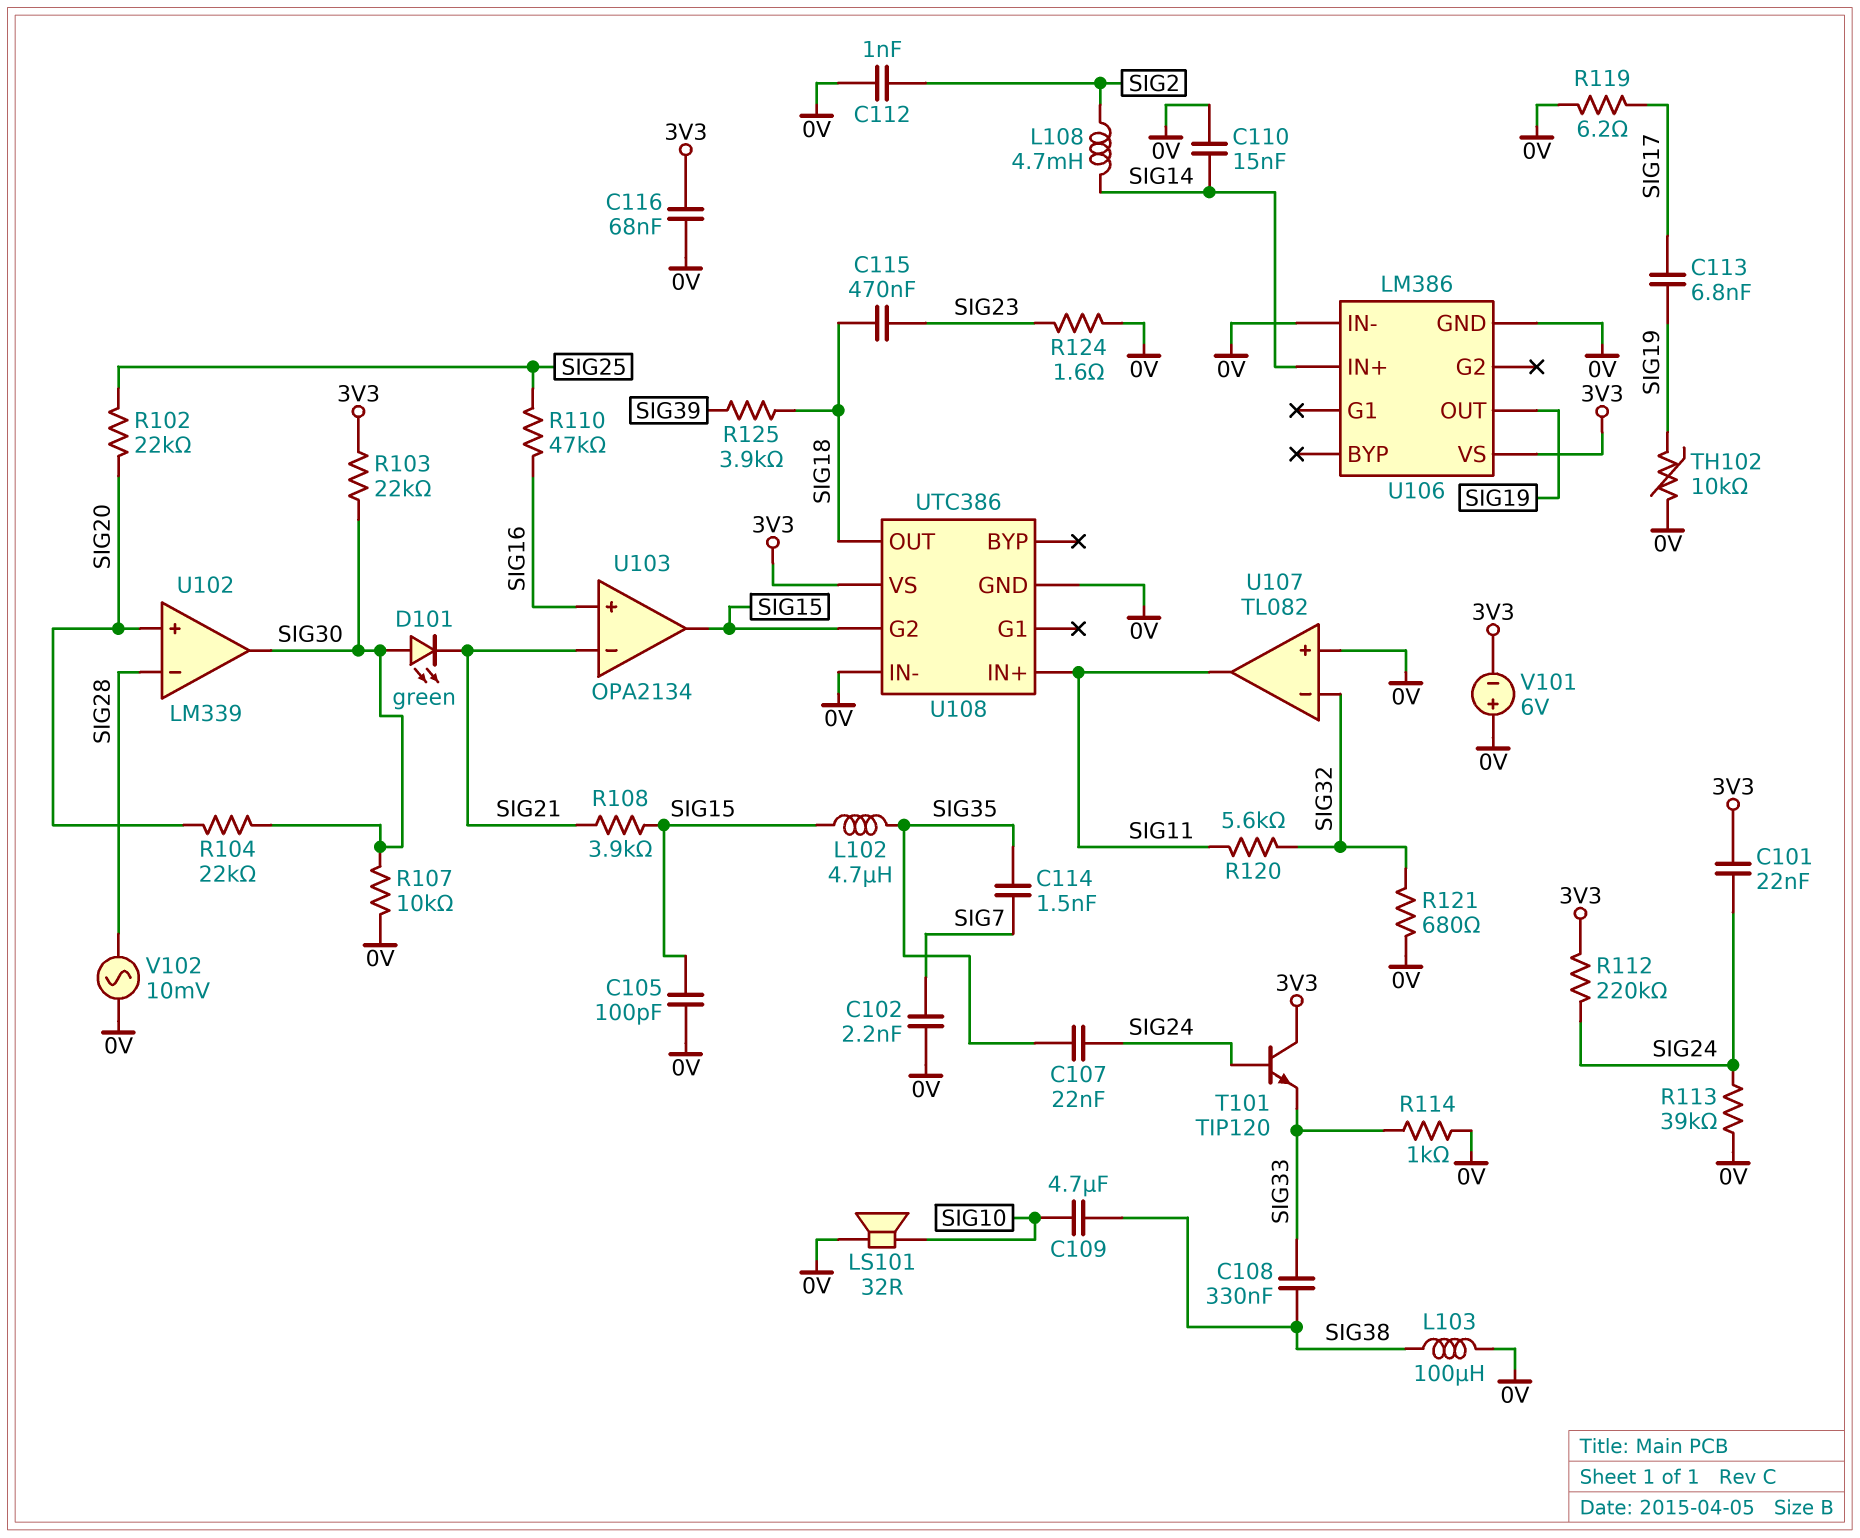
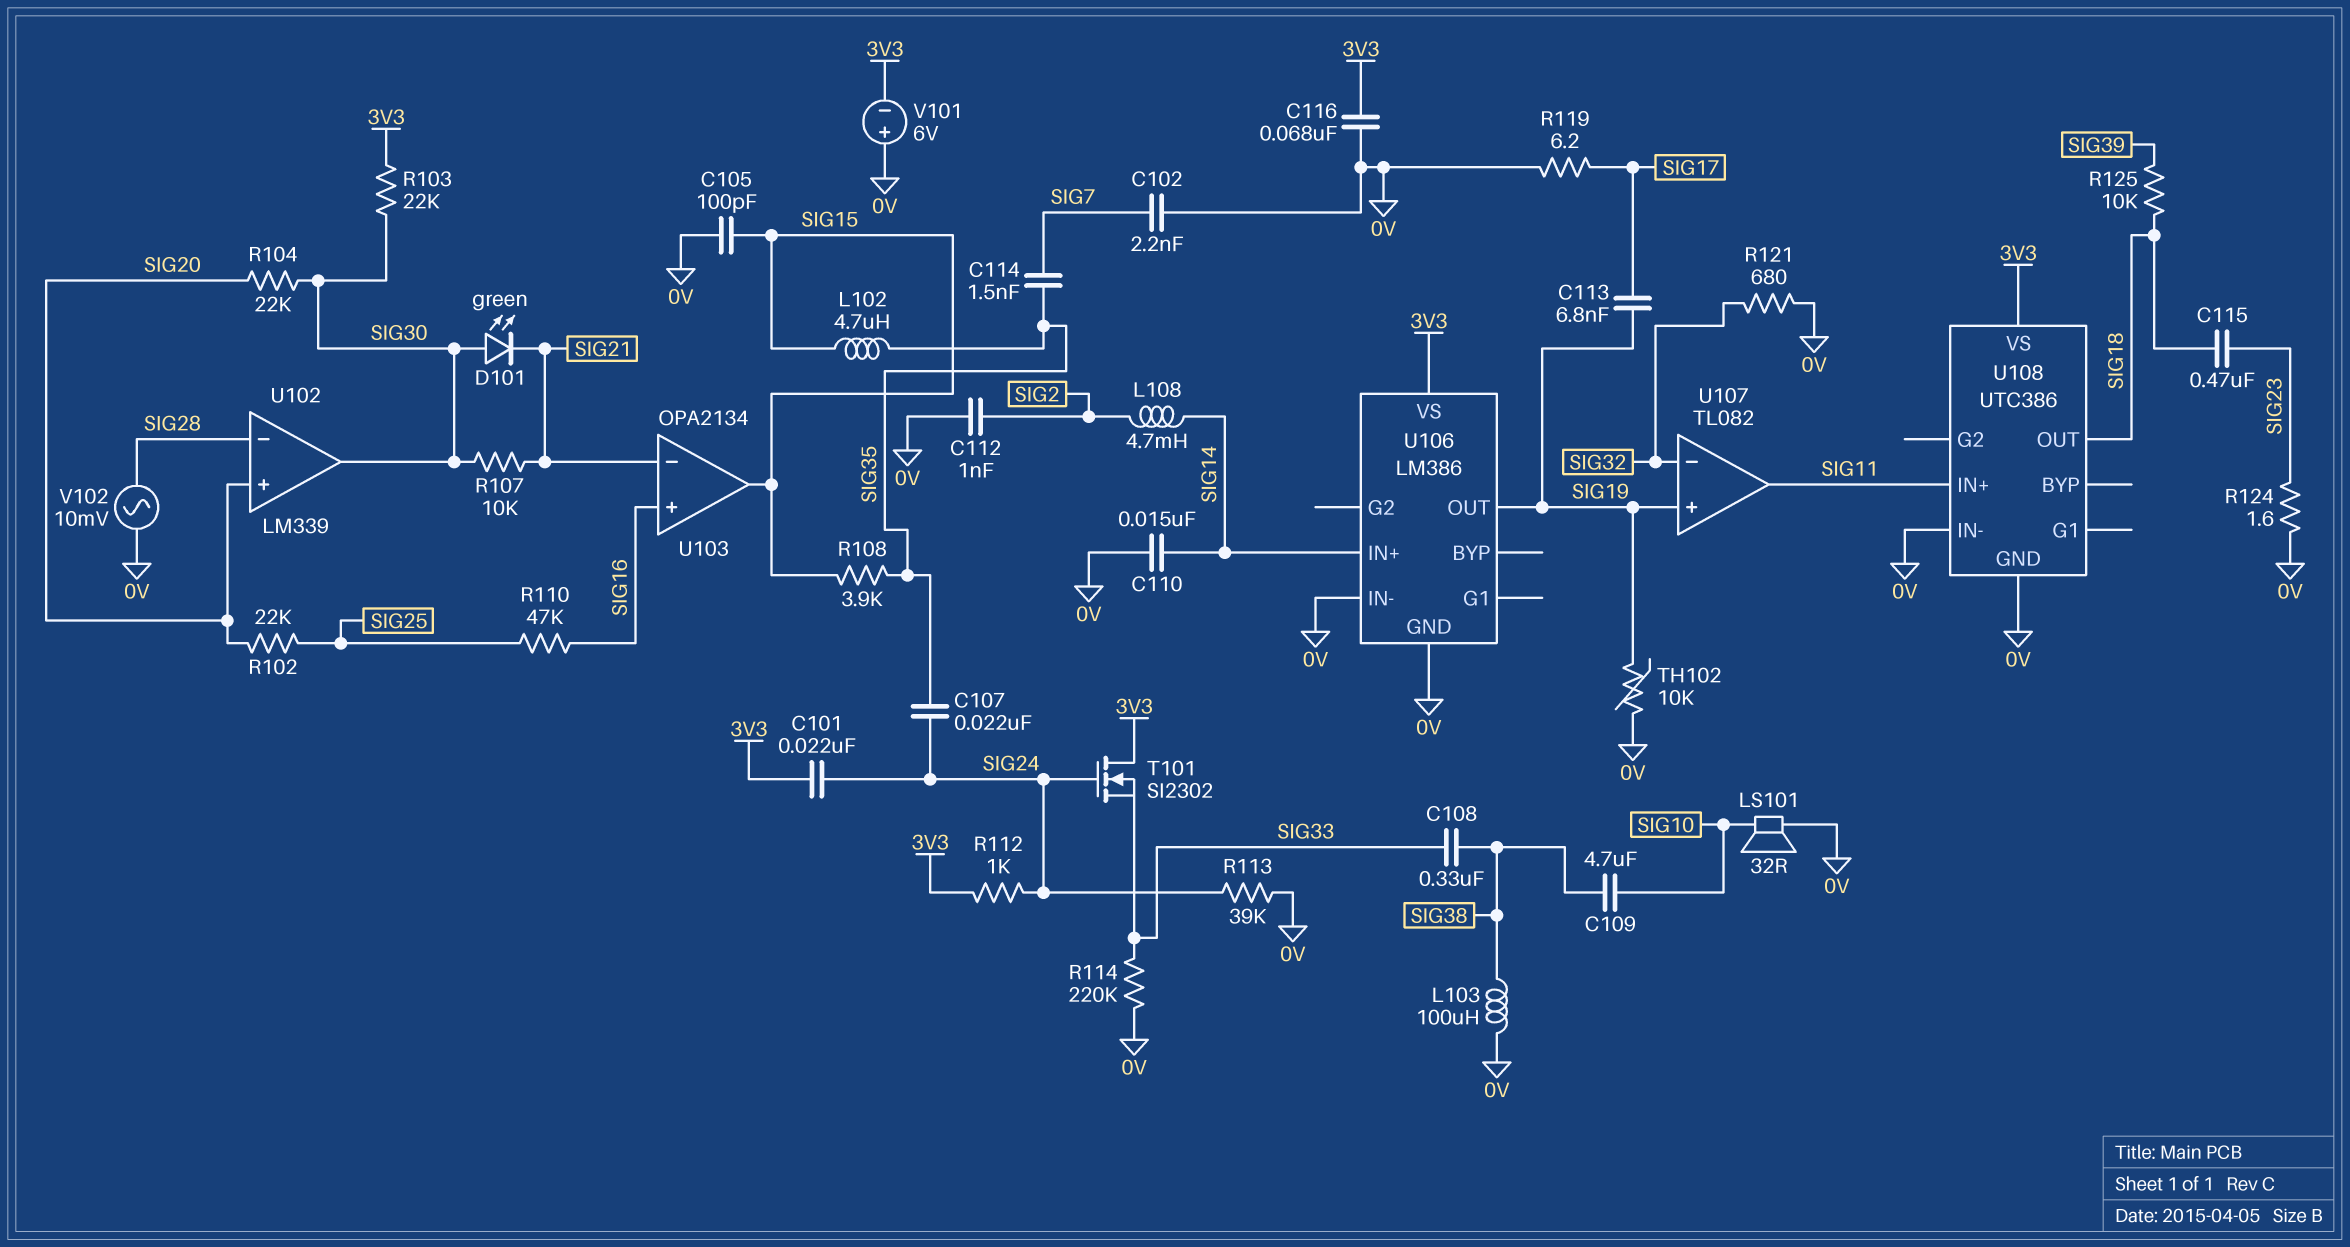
R107: 10k (0V, SIG30) -> 10k (SIG21, SIG30)
R108: 3.9k (SIG15, SIG21) -> 3.9k (SIG15, SIG35)
R112: 220k (3V3, SIG24) -> 1k (3V3, SIG24)
R114: 1k (0V, SIG33) -> 220k (0V, SIG33)
R120: 5.6k (SIG11, SIG32) -> none
R125: 3.9k (SIG18, SIG39) -> 10k (SIG18, SIG39)
T101: NPN TIP120 (B SIG24, C 3V3, E SIG33) -> NMOS SI2302 (G SIG24, D 3V3, S SIG33)
U107 pin in+: 0V -> SIG19
U108 pin G2: SIG15 -> none

